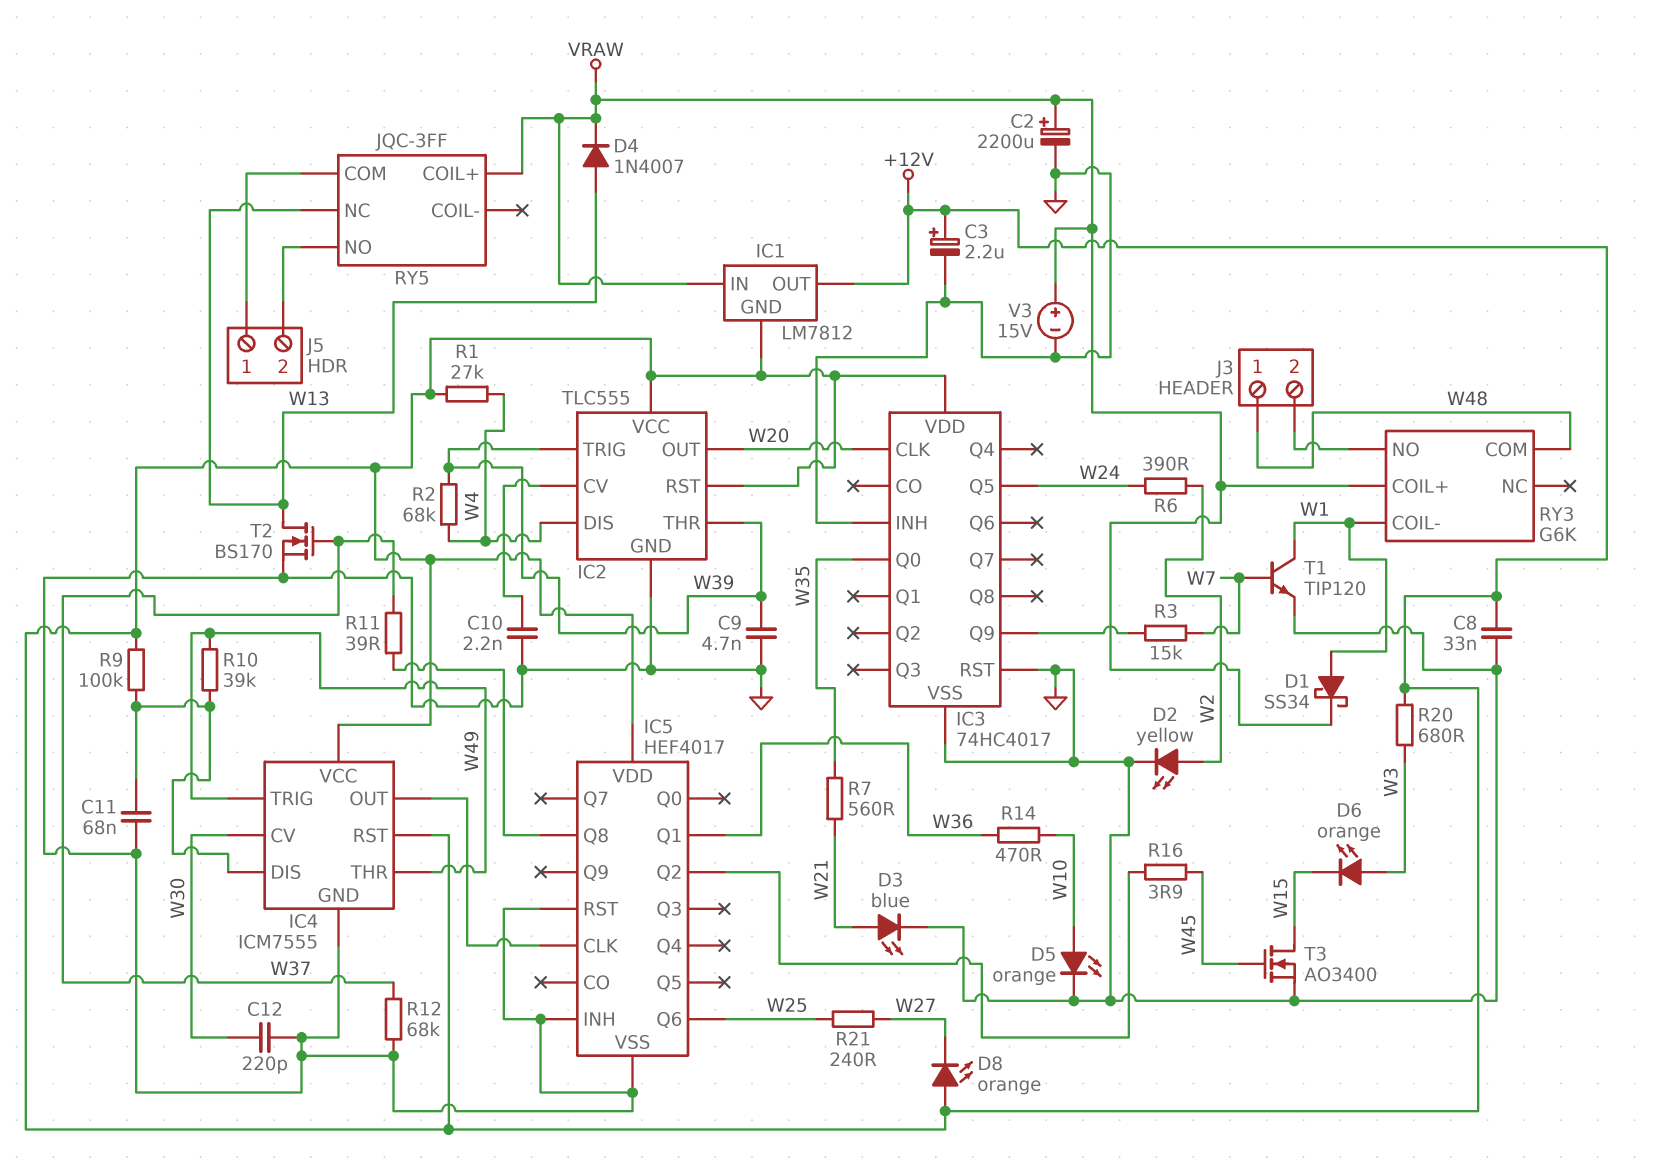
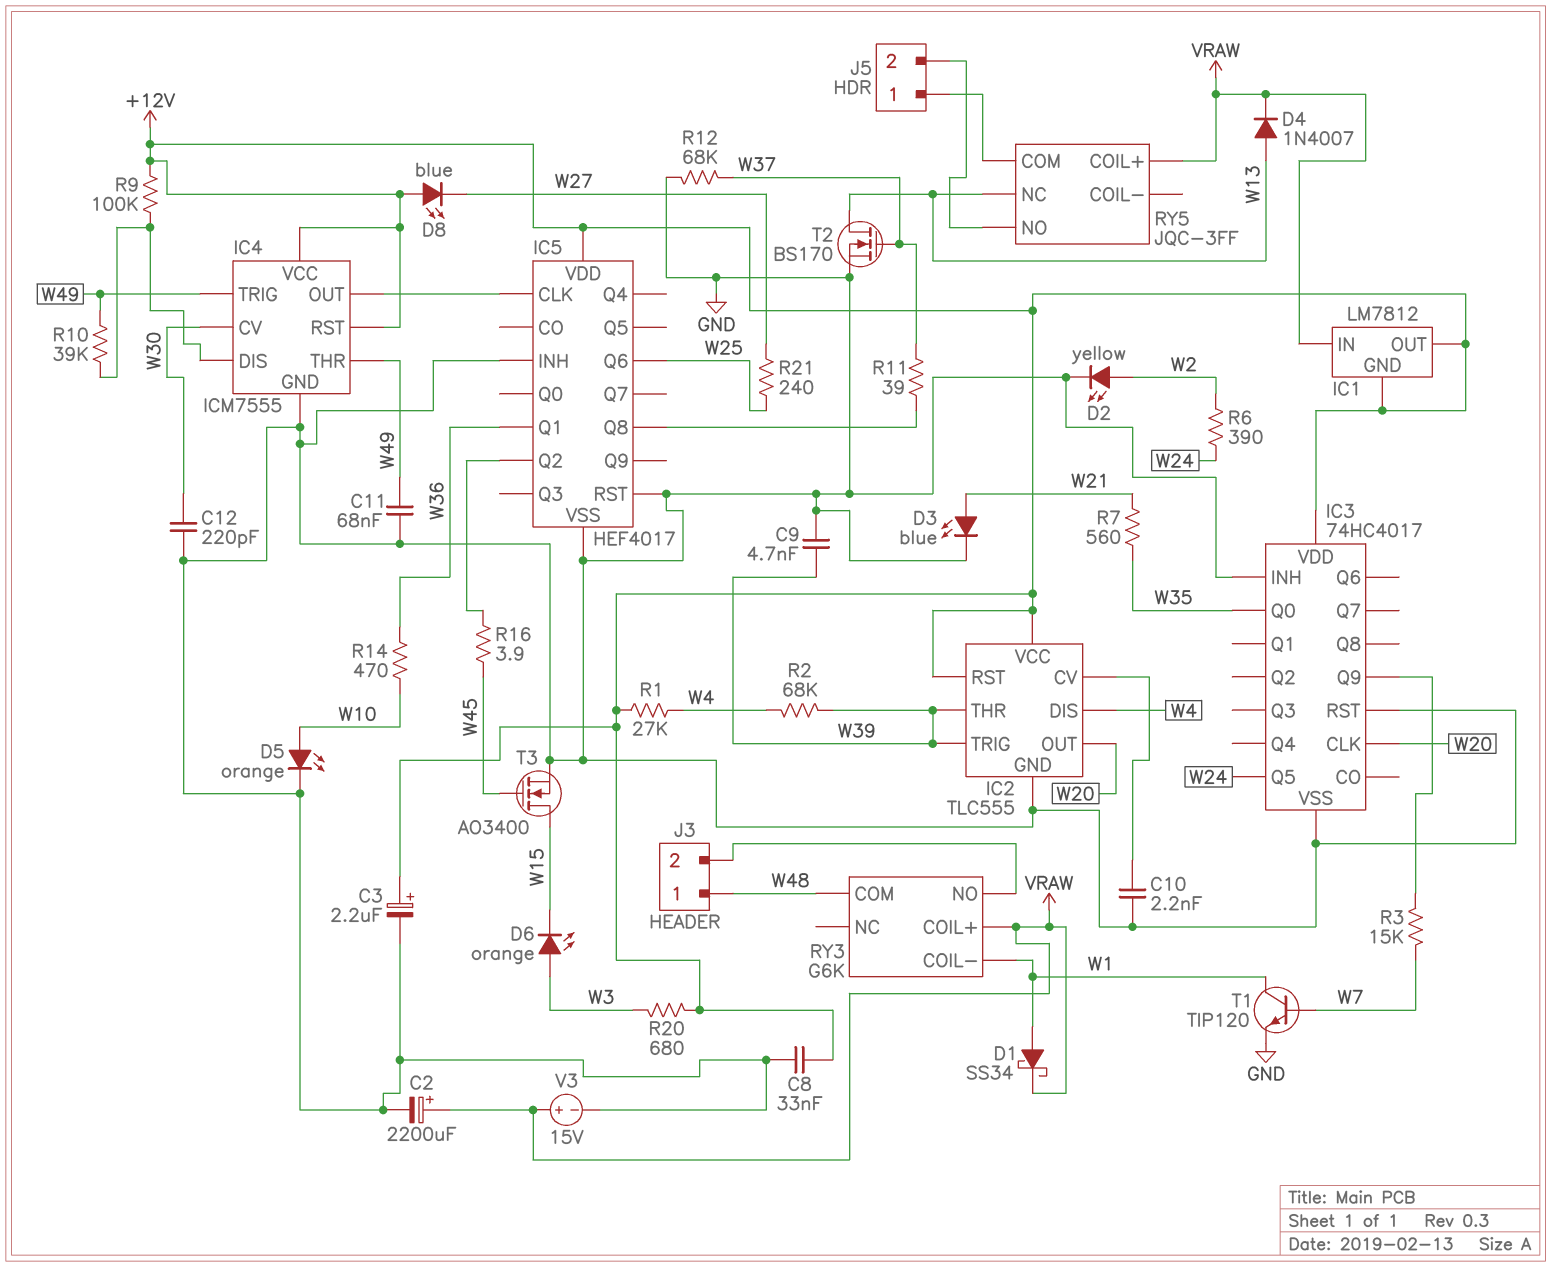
C11: 68nF (GND, IC4/DIS) -> 68nF (GND, W49)
D8: LED orange (A +12V, K W27) -> LED blue (A +12V, K W27)

